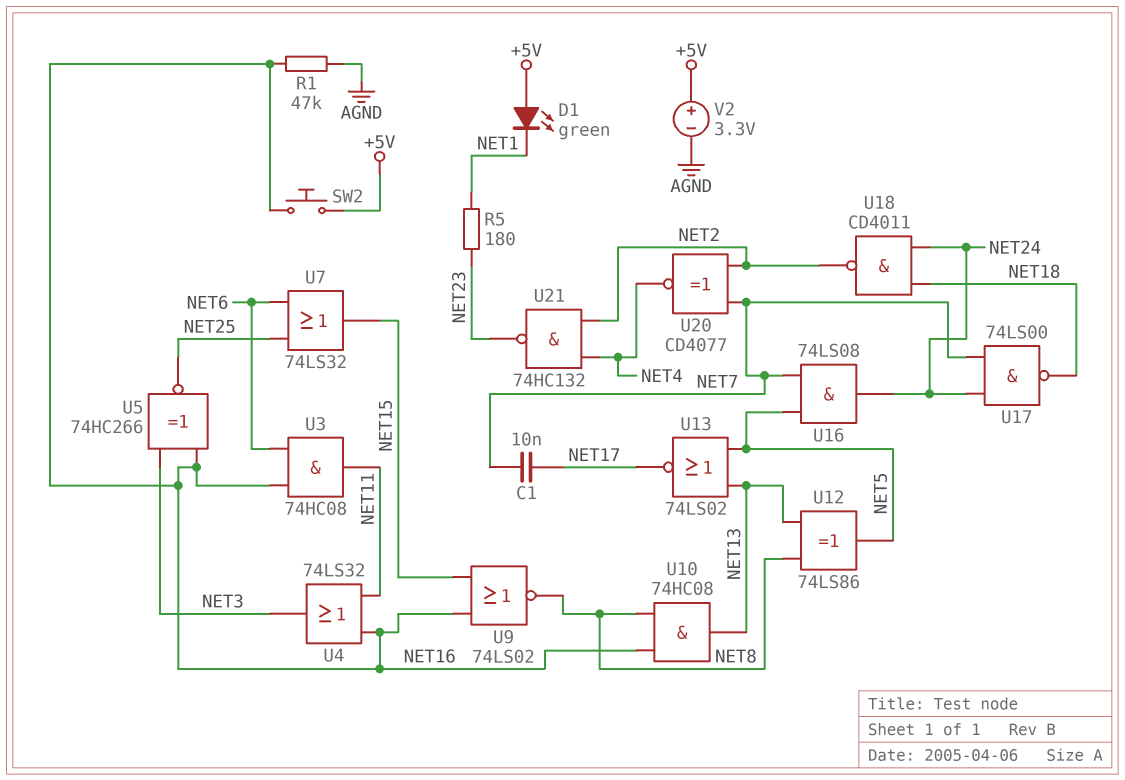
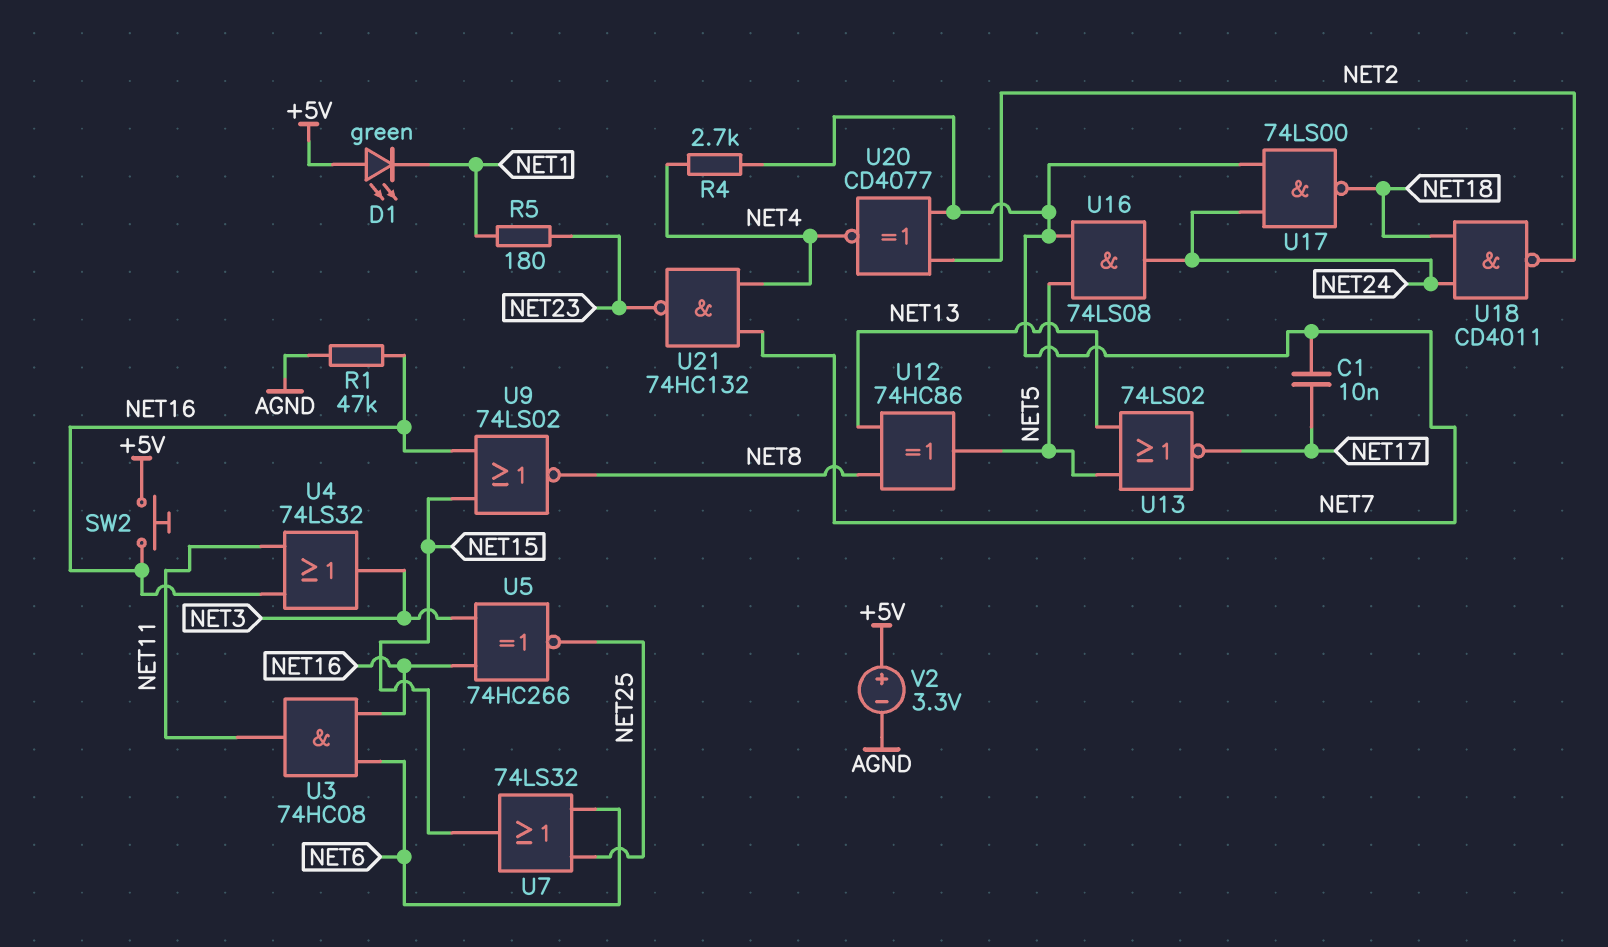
R4: none -> 2.7k (NET4, NET7)
U10: AND 74HC08 (in NET8, in NET16, out NET13) -> none
U12: XOR 74LS86 (in NET8, in NET13, out NET5) -> XOR 74HC86 (in NET8, in NET13, out NET5)
U21: NAND 74HC132 (in NET2, in NET4, out NET23) -> NAND 74HC132 (in NET4, in NET7, out NET23)

